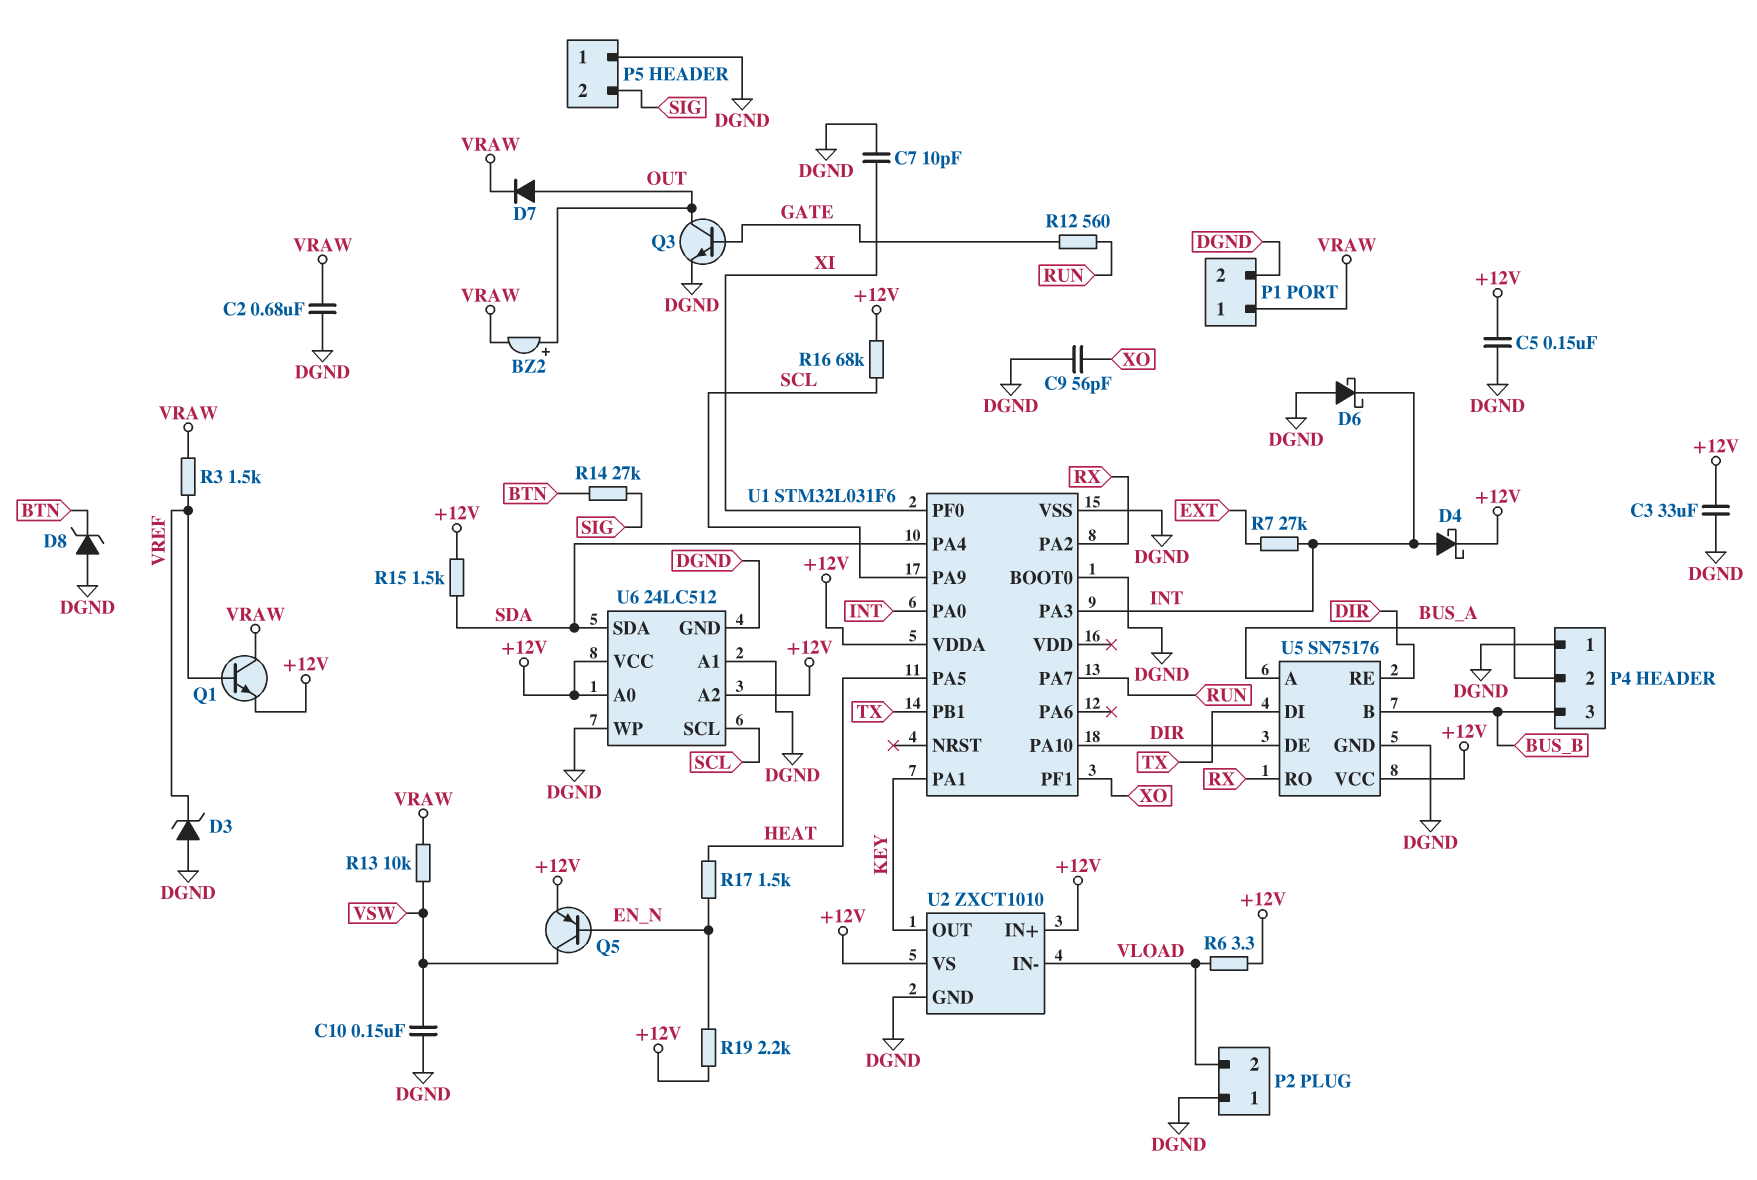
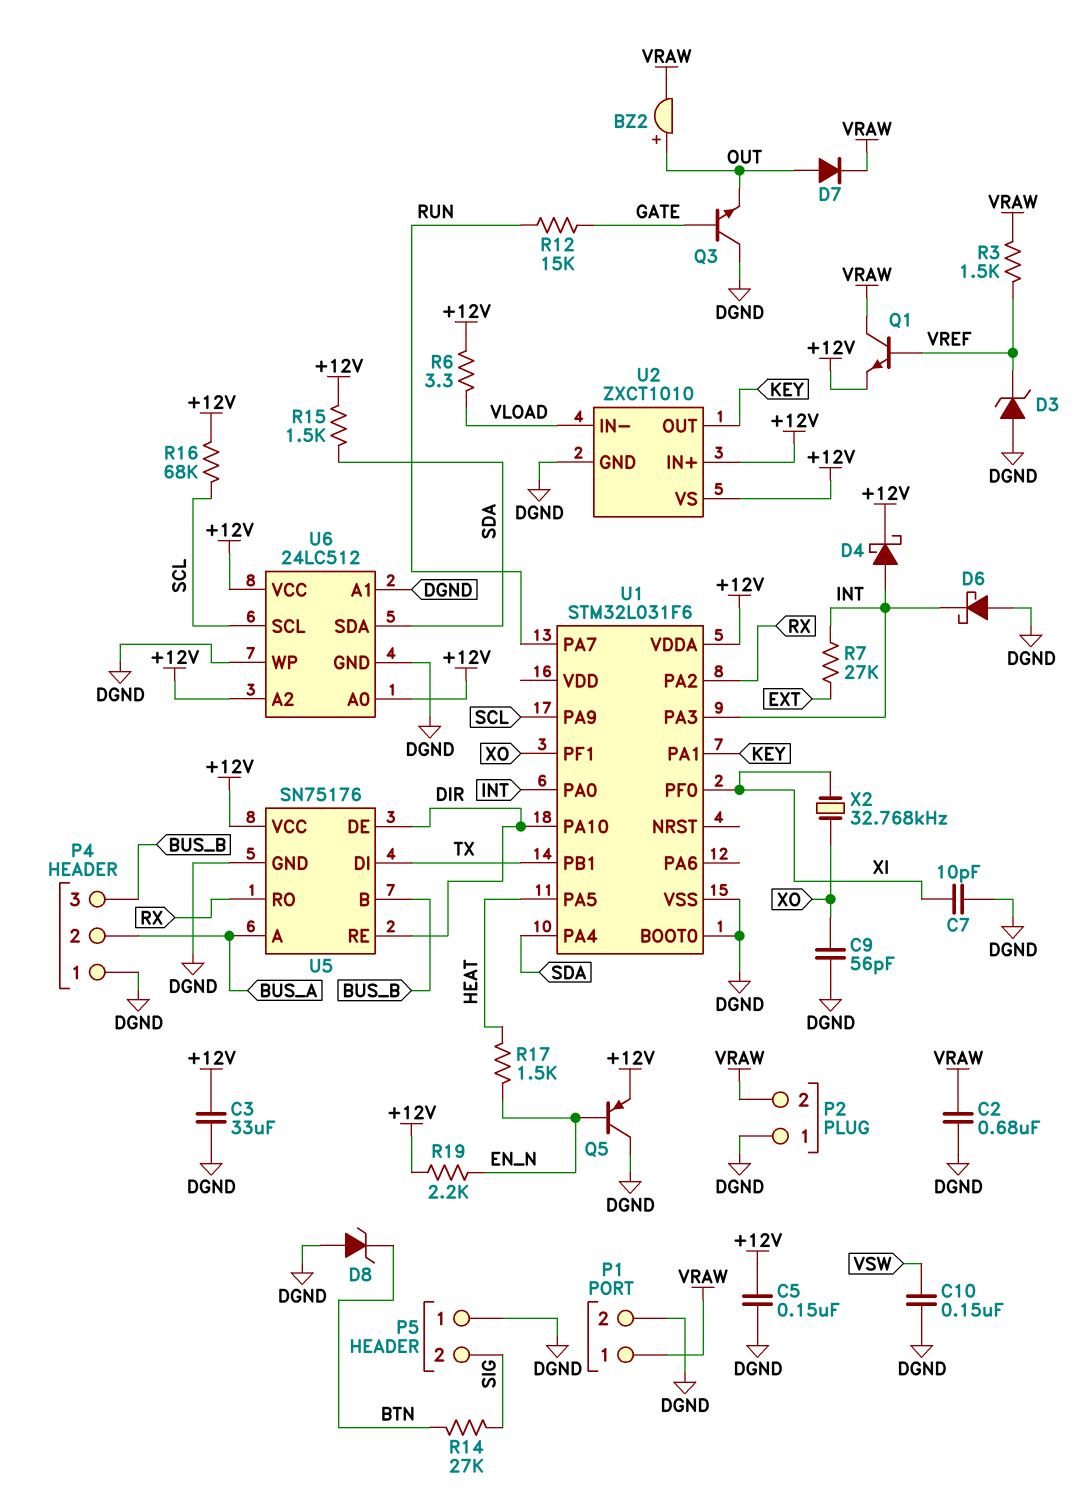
P2 pin 2: VLOAD -> VRAW
Q3: NPN (B GATE, C OUT, E DGND) -> NPN (B GATE, C DGND, E OUT)
Q5: PNP (B EN_N, C VSW, E +12V) -> PNP (B EN_N, C DGND, E +12V)
R12: 560 (GATE, RUN) -> 15k (GATE, RUN)
R13: 10k (VRAW, VSW) -> none
X2: none -> 32.768kHz (XI, XO)

